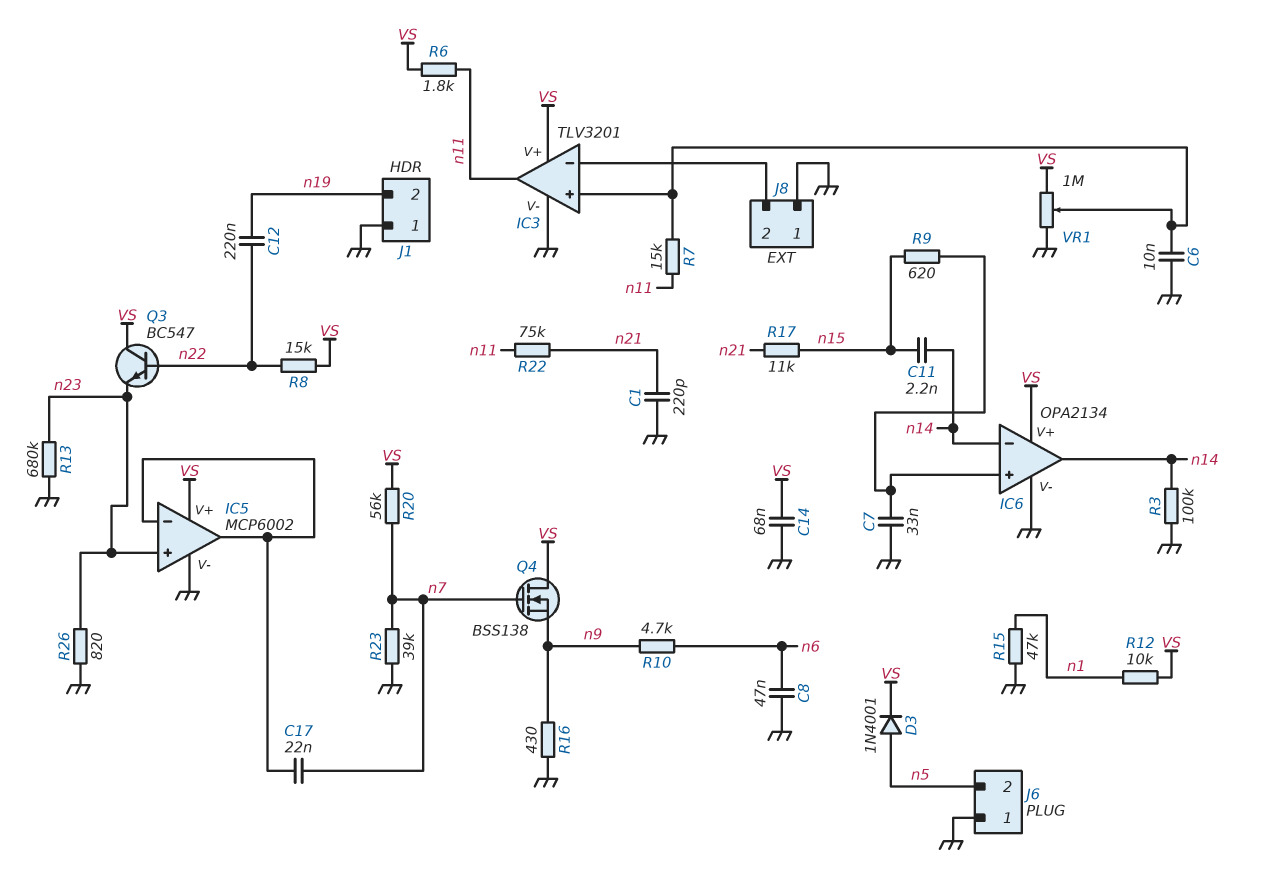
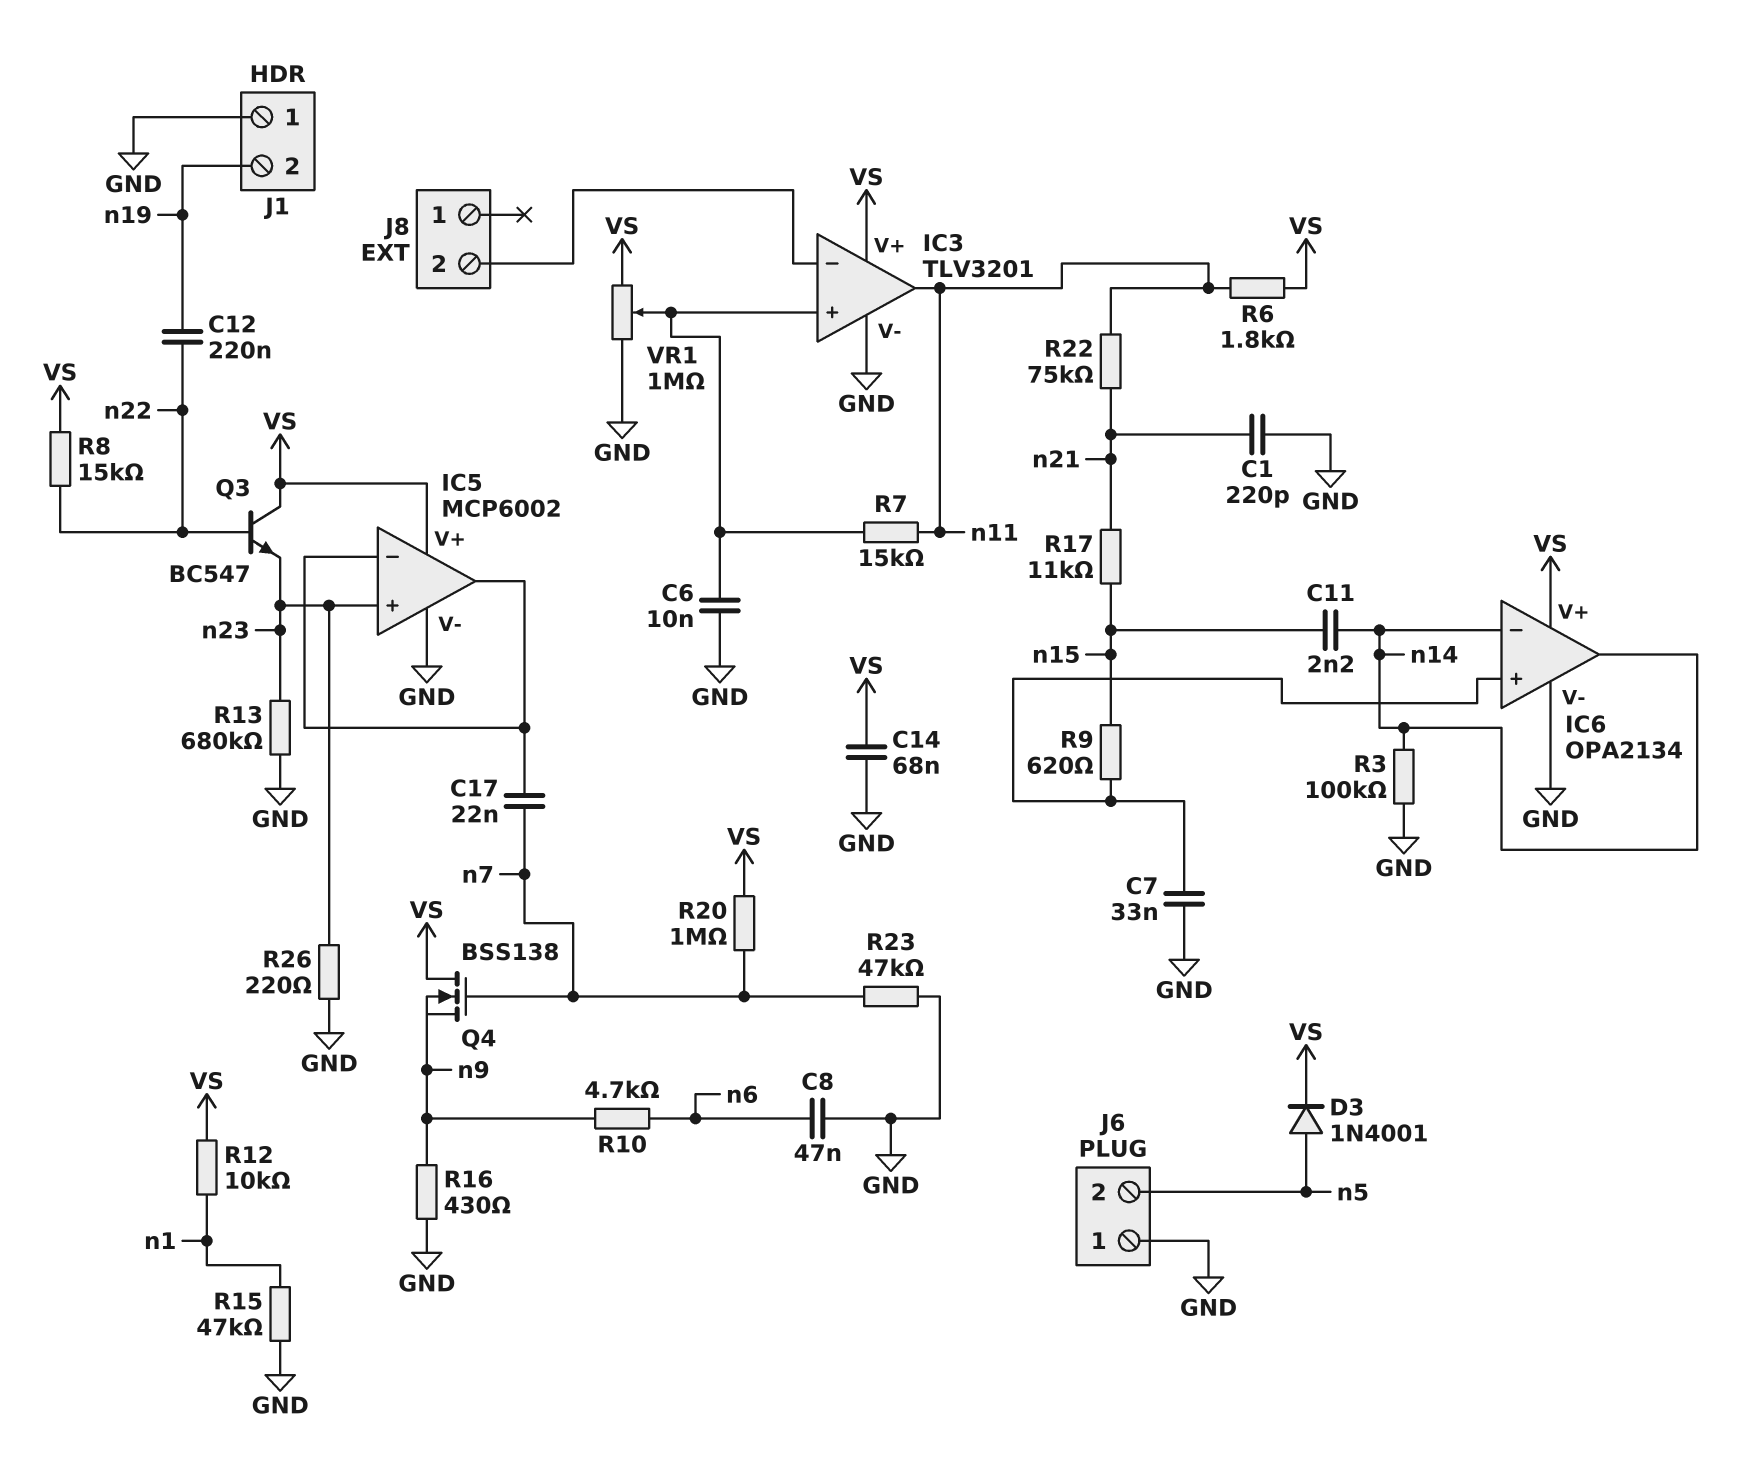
J8 pin 1: GND -> none
R20: 56k (VS, n7) -> 1M (VS, n7)
R23: 39k (GND, n7) -> 47k (GND, n7)
R26: 820 (GND, n23) -> 220 (GND, n23)

